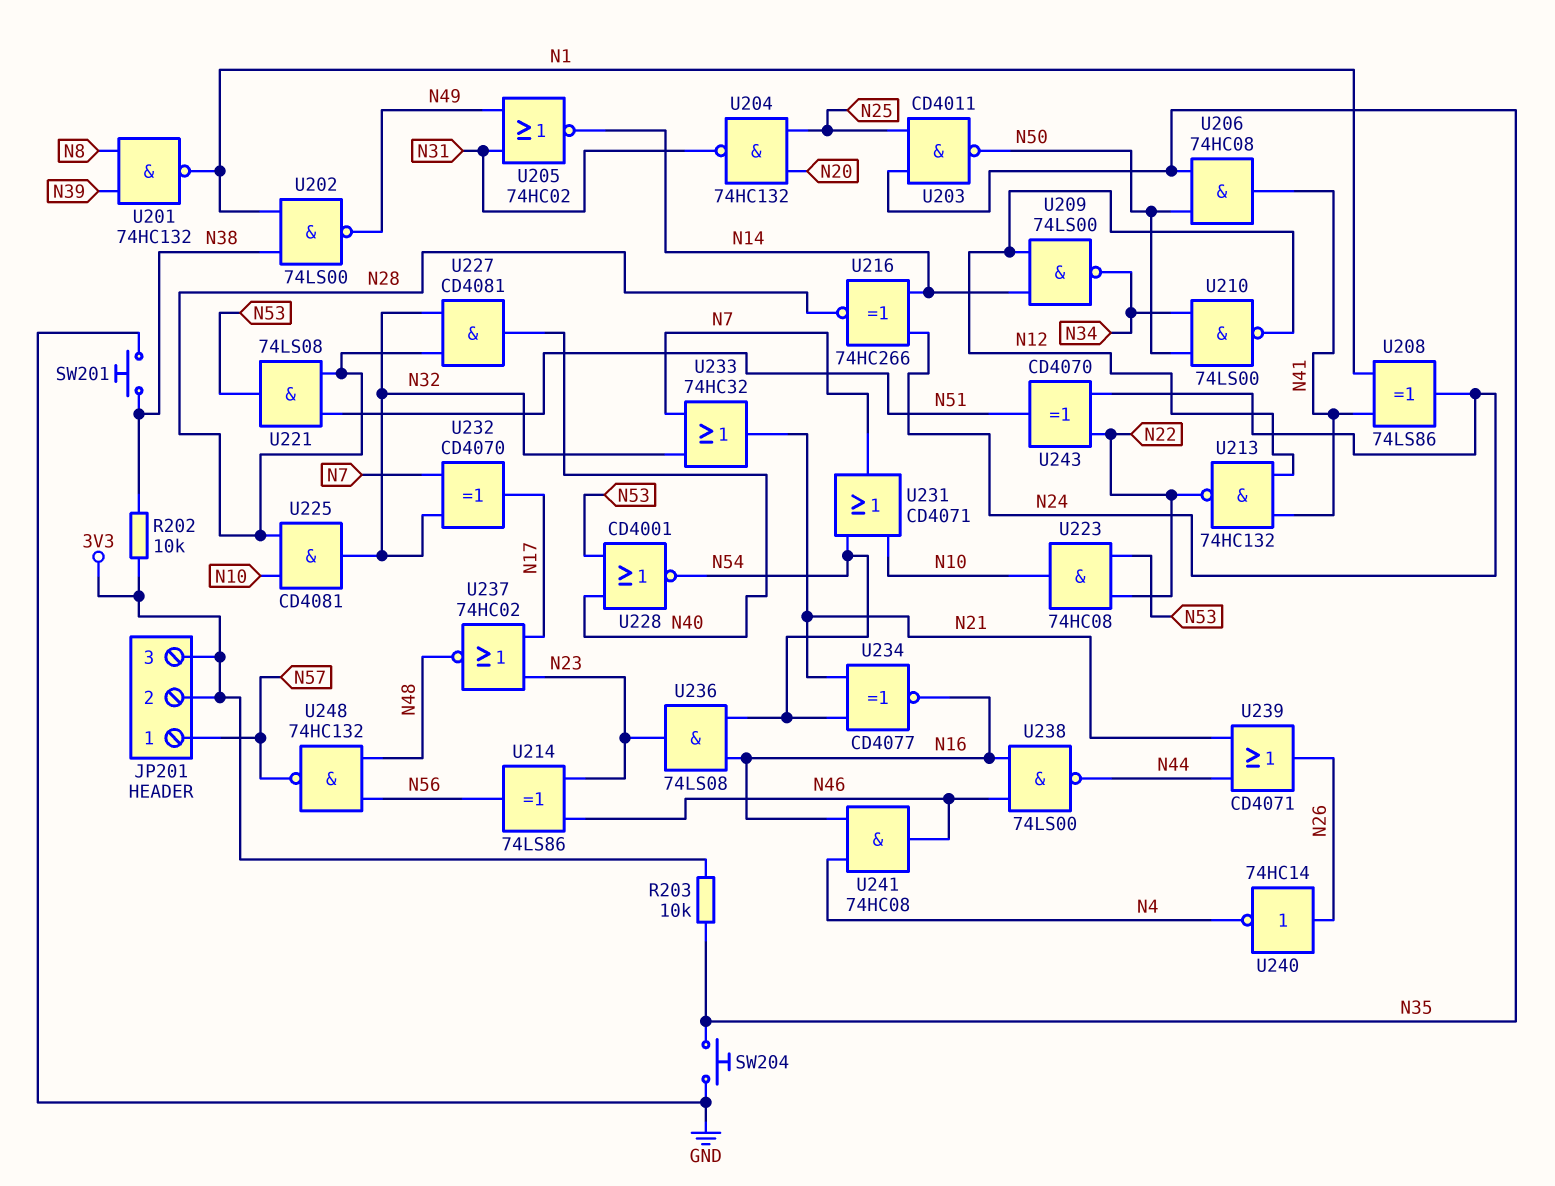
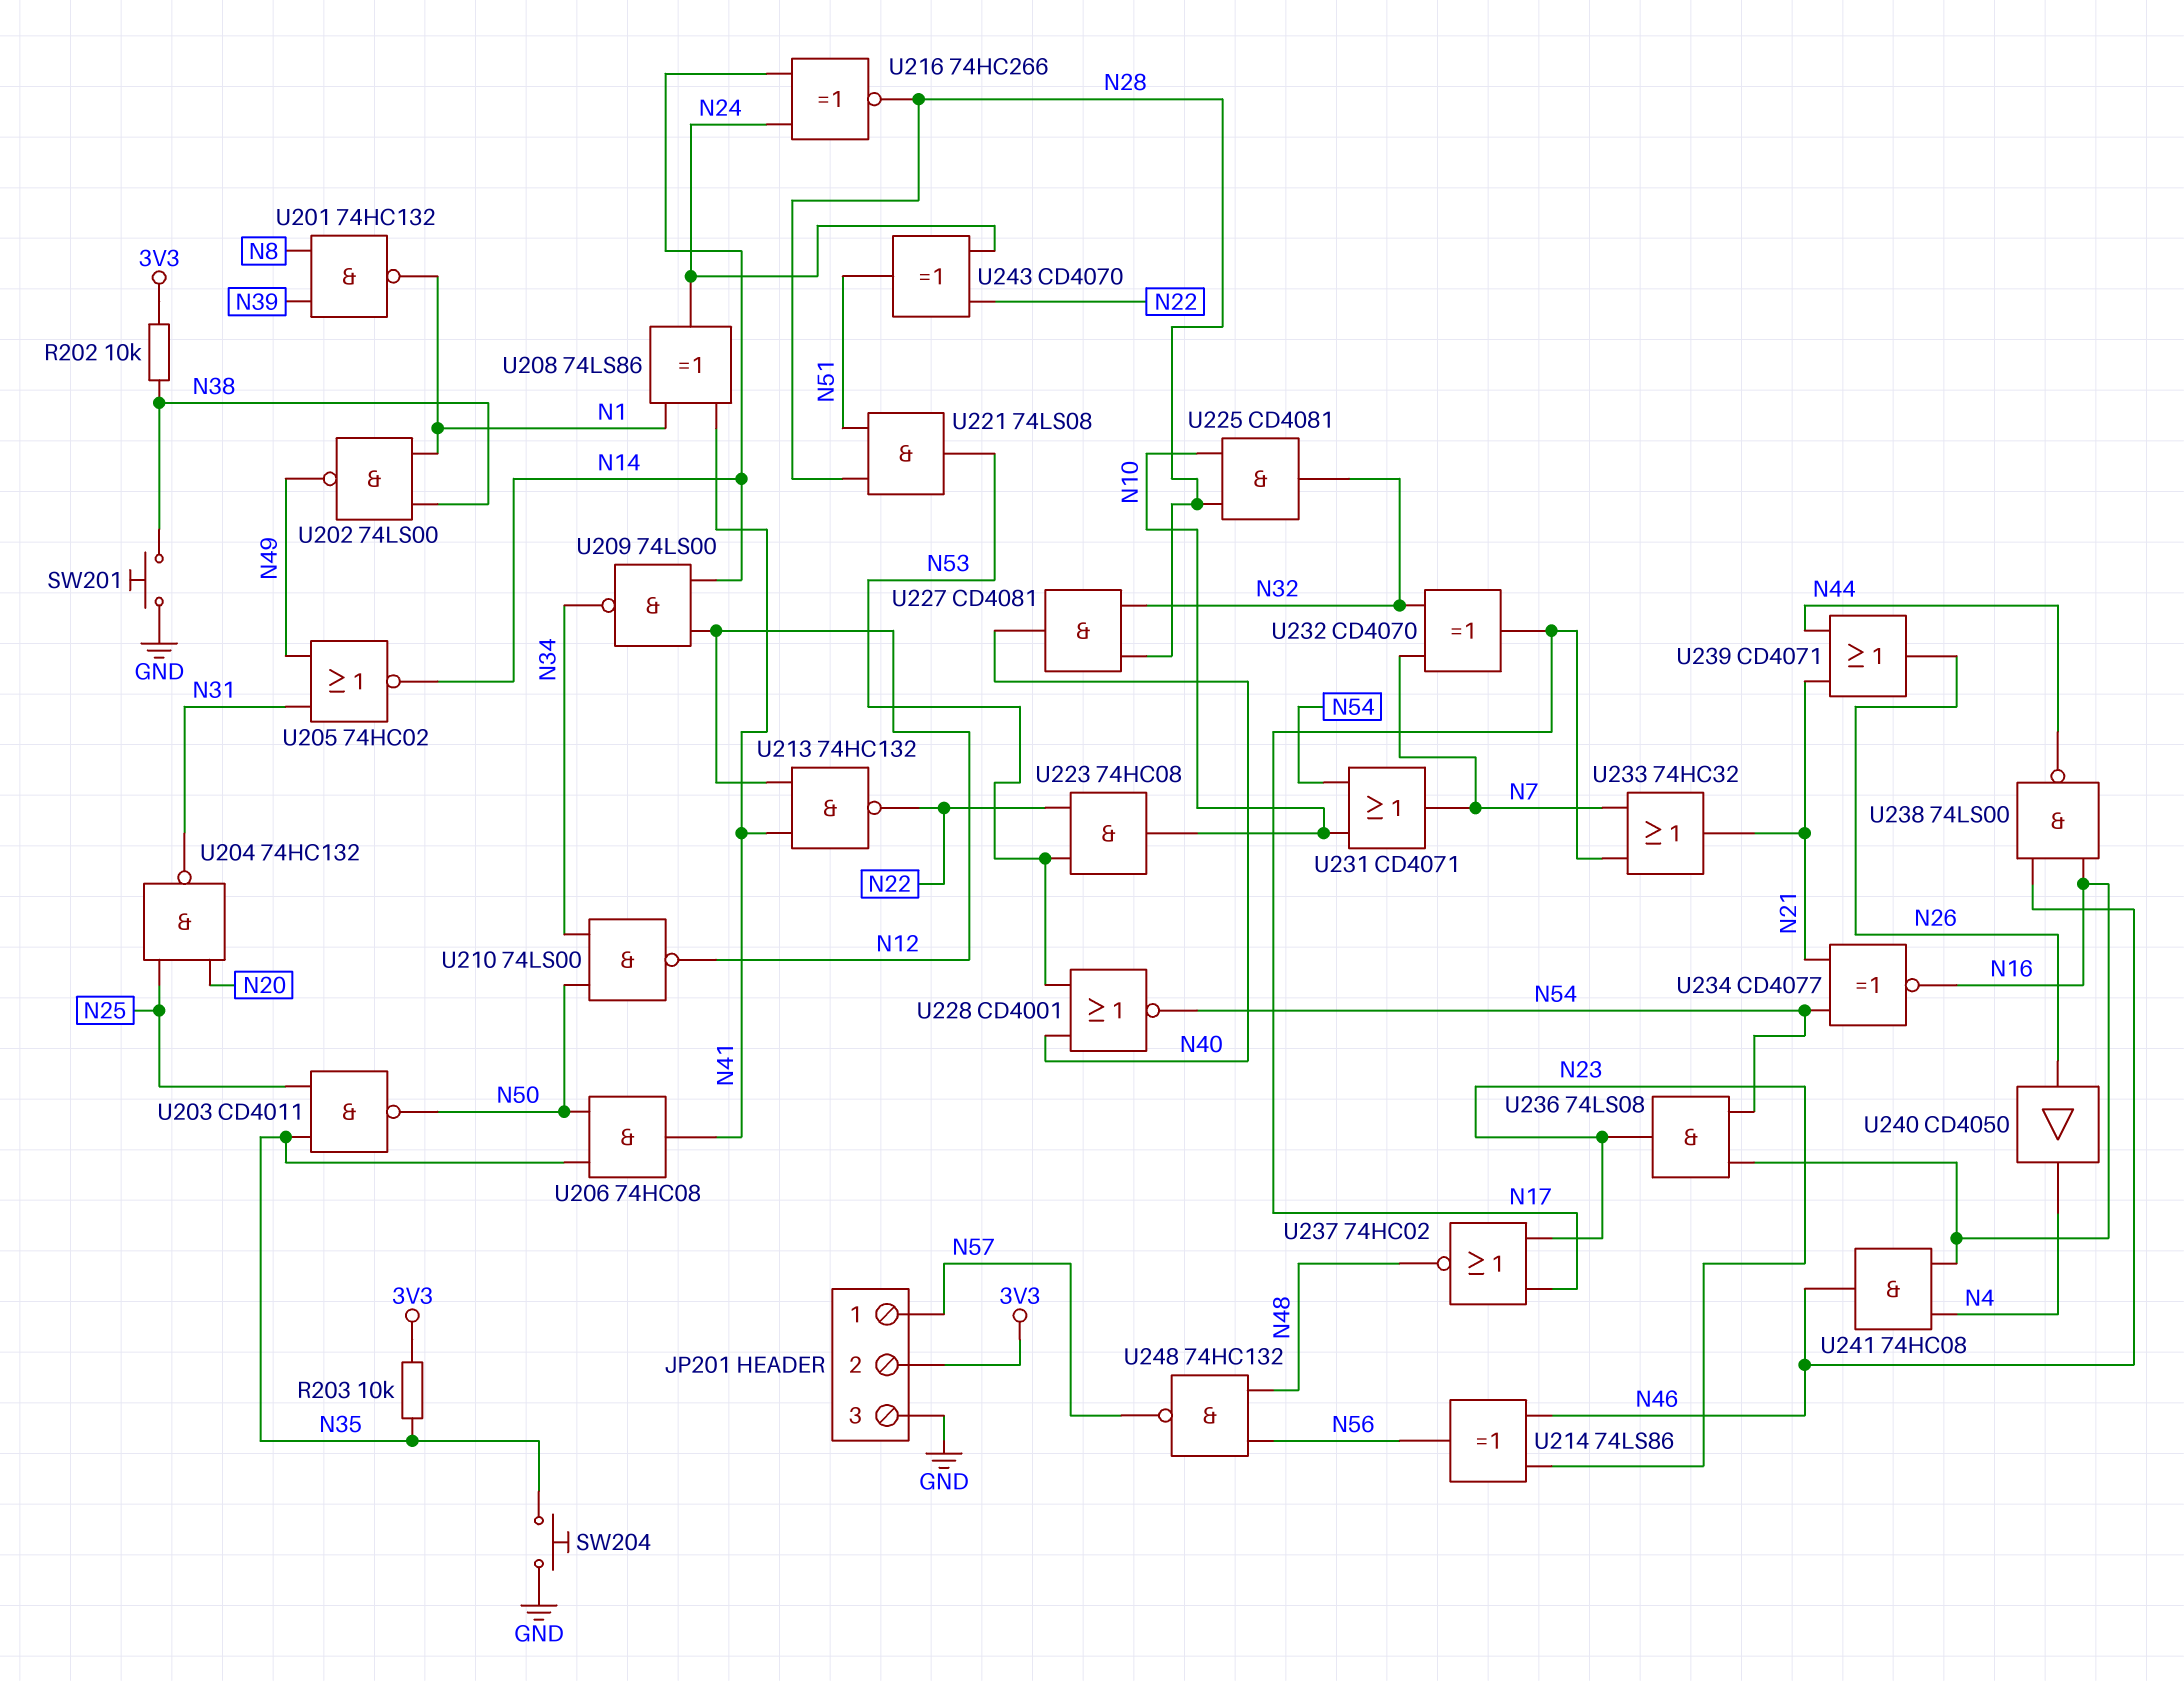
JP201 pin 3: 3V3 -> GND
U233: OR 74HC32 (in N7, in N32, out N21) -> OR 74HC32 (in N7, in N17, out N21)
U240: NOT 74HC14 (in N26, out N4) -> buffer CD4050 (in N26, out N4)

